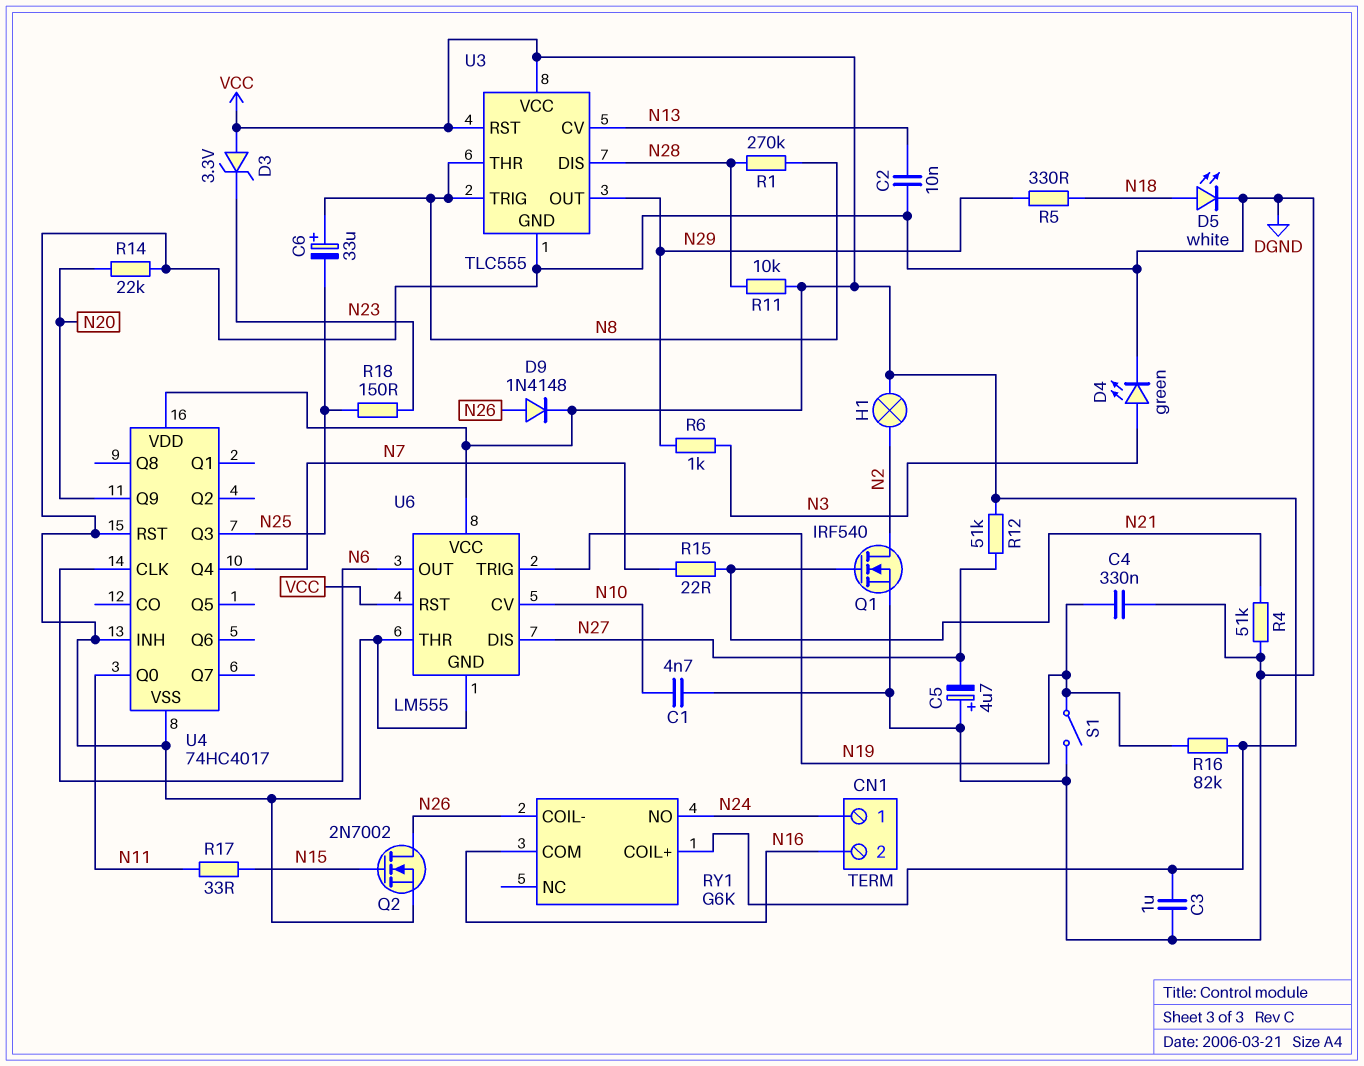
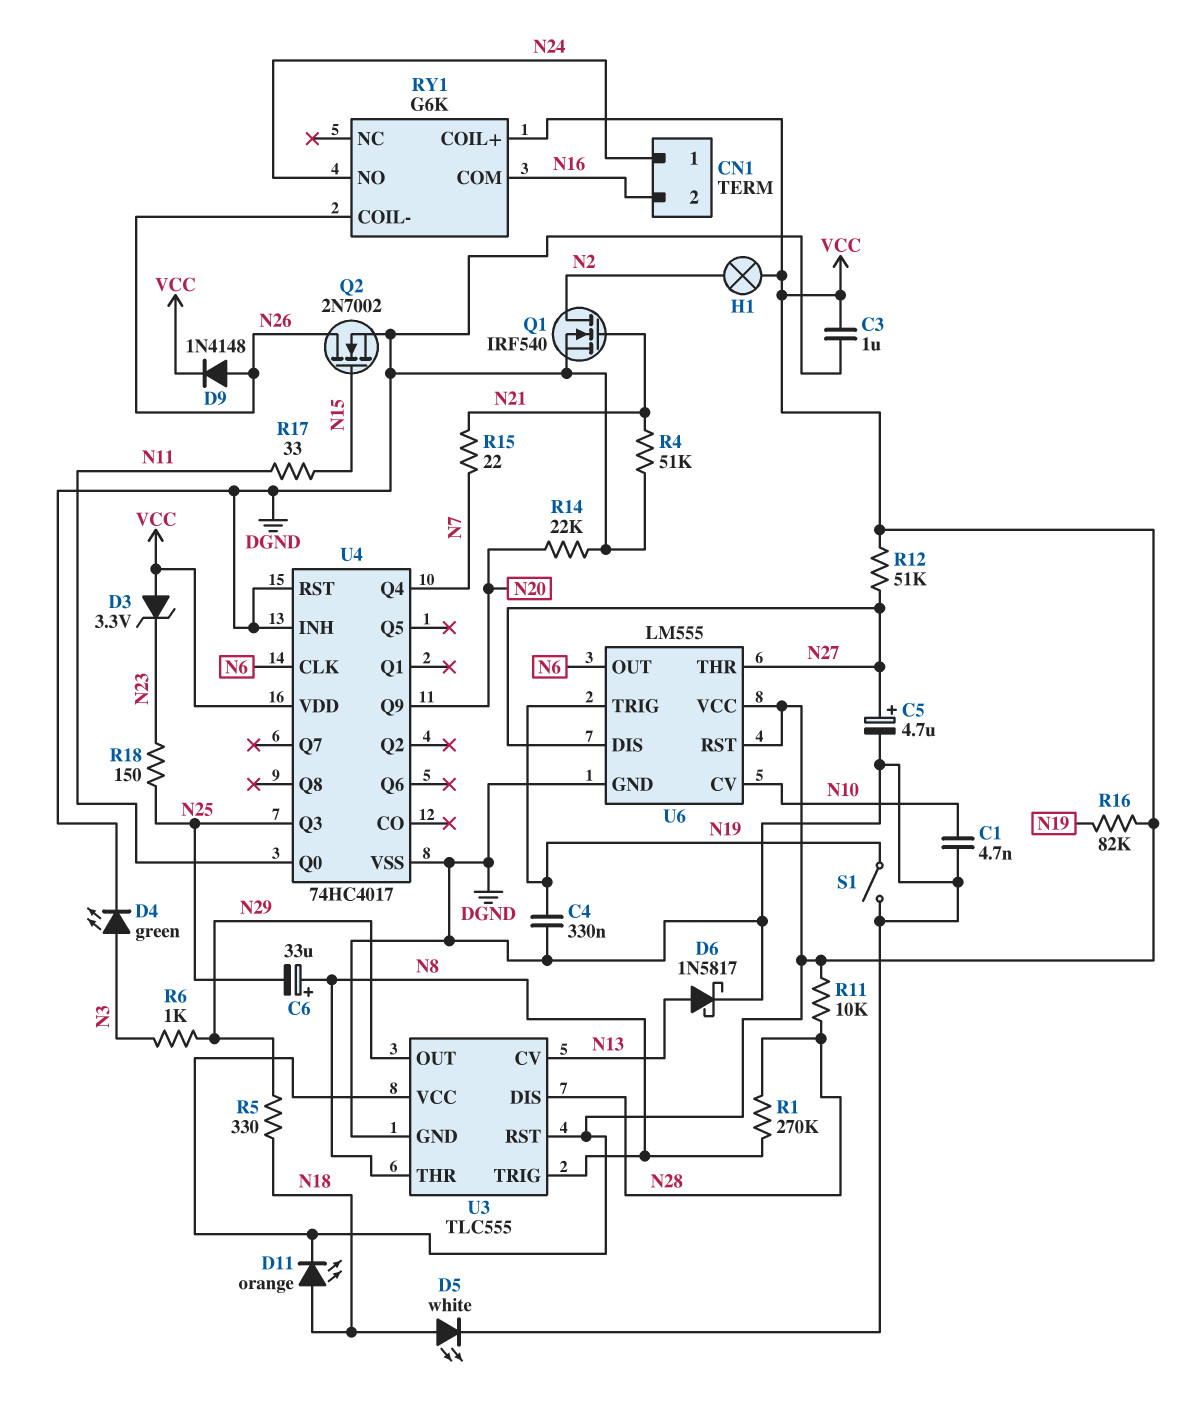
C2: 10nF (DGND, N13) -> none
C5: 4.7uF (plus DGND, minus N27) -> 4.7uF (plus N27, minus DGND)
D6: none -> schottky 1N5817 (A N13, K DGND)
D11: none -> LED orange (A N18, K VCC)
U6 pin THR: DGND -> N27

